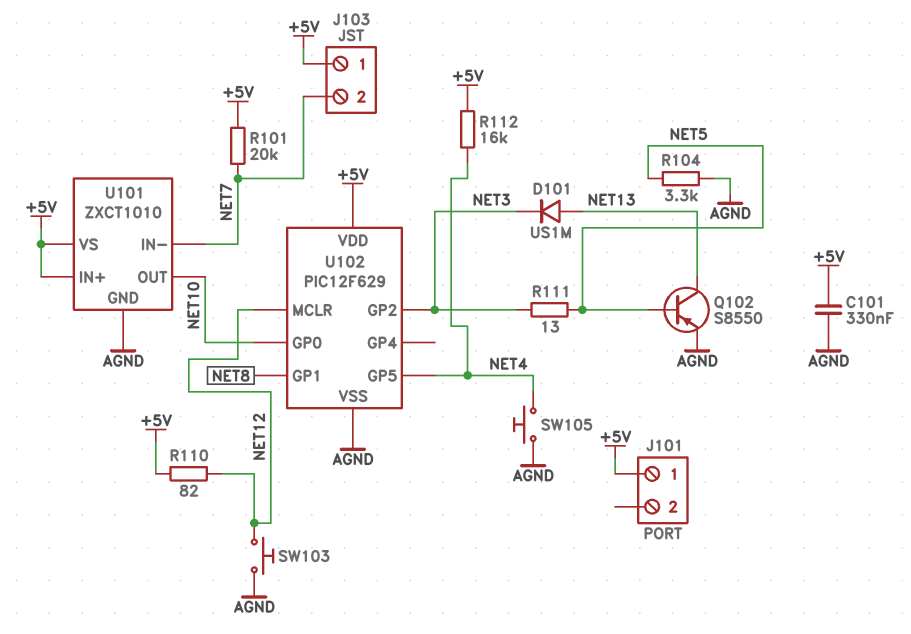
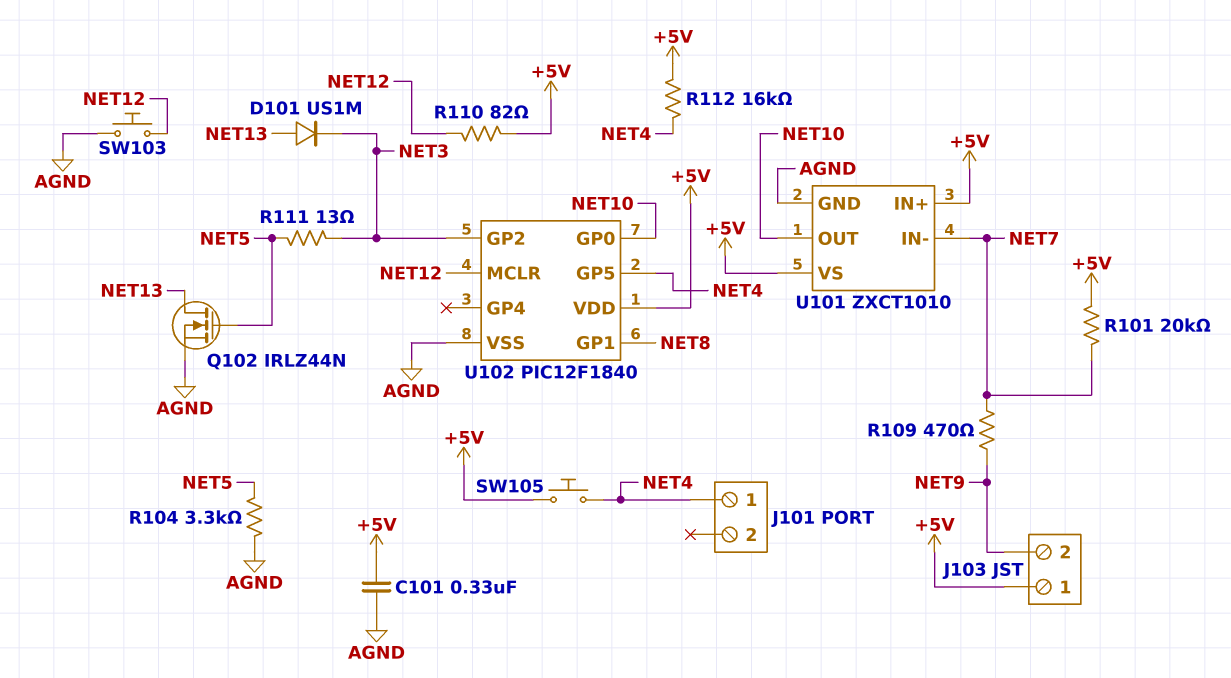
J101 pin 1: +5V -> NET4
J103 pin 2: NET7 -> NET9
Q102: PNP S8550 (B NET5, C NET13, E AGND) -> NMOS IRLZ44N (G NET5, D NET13, S AGND)
R109: none -> 470 (NET7, NET9)
SW105: button (AGND, NET4) -> button (+5V, NET4)
U102: PIC12F629 -> PIC12F1840

